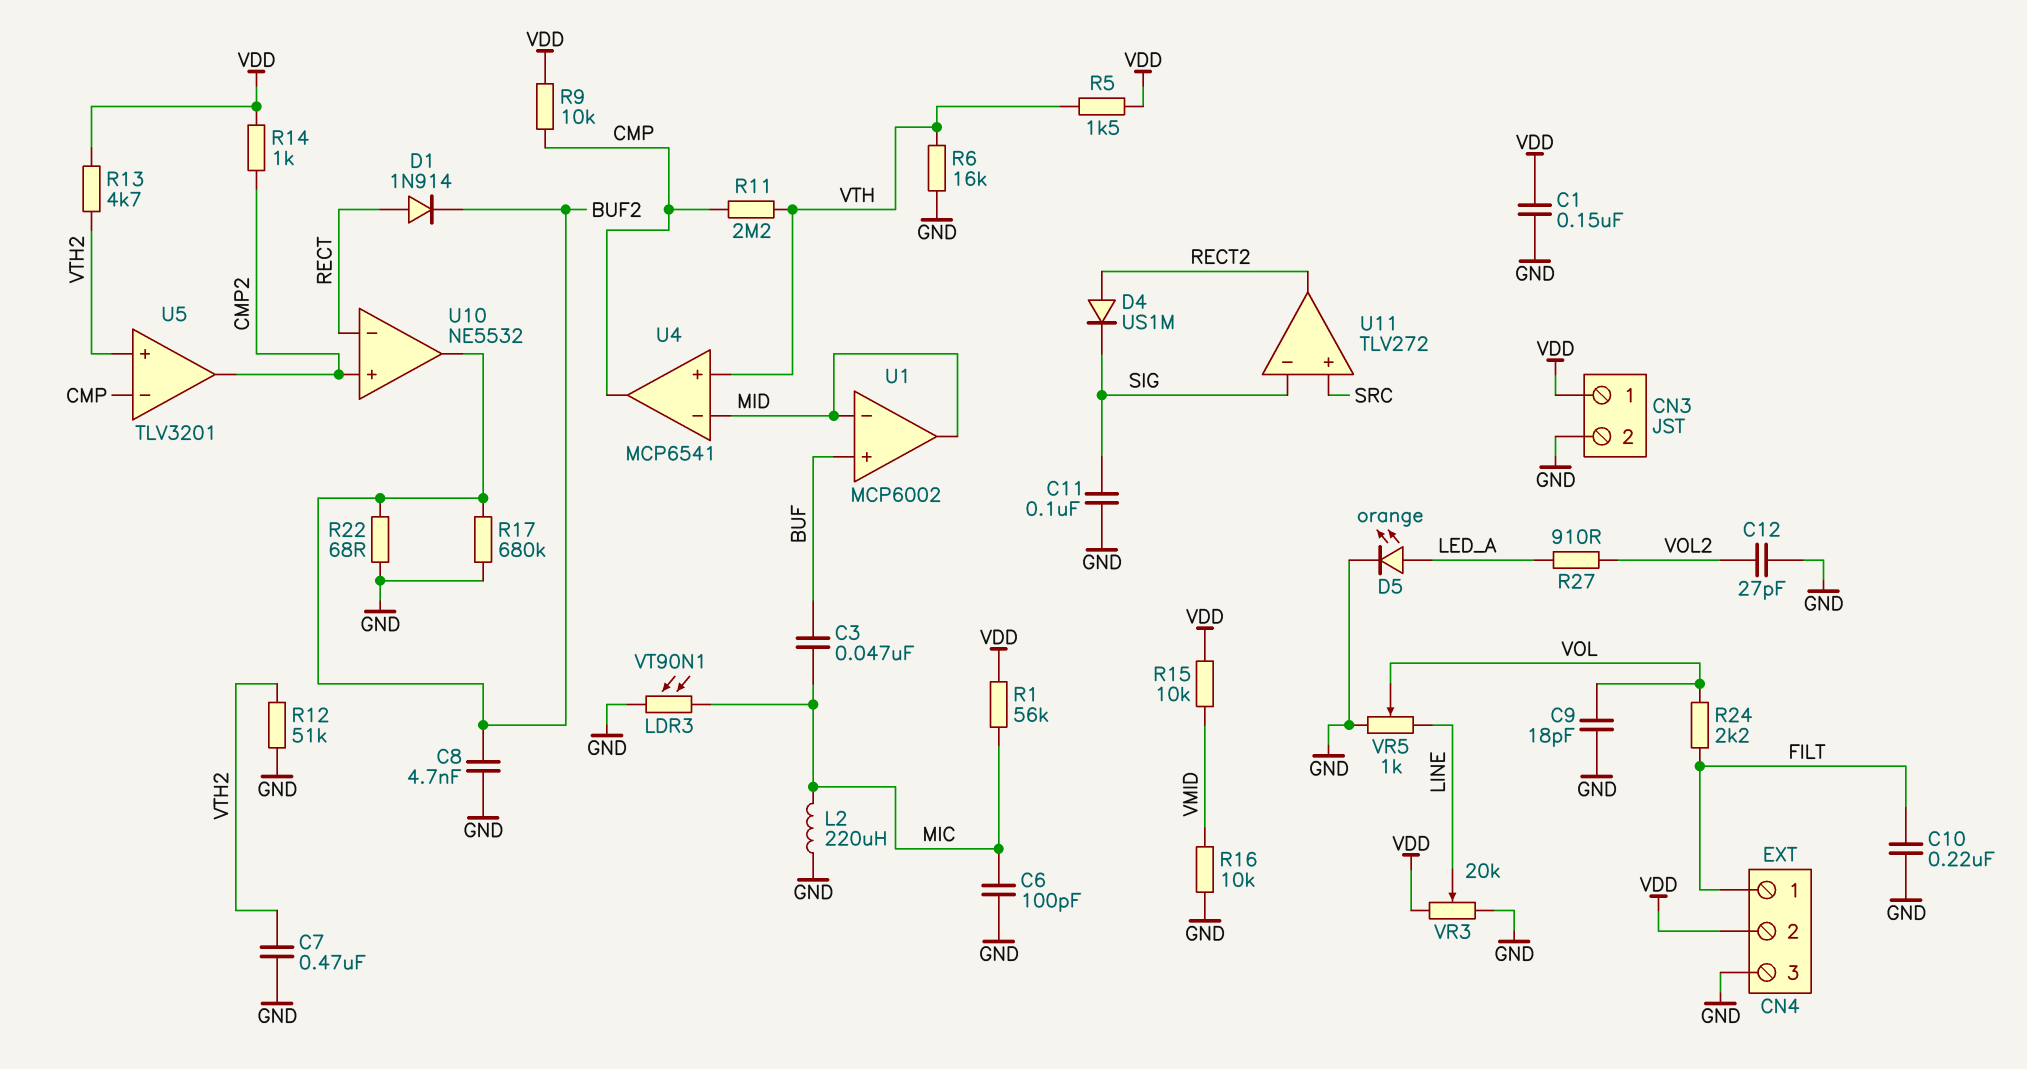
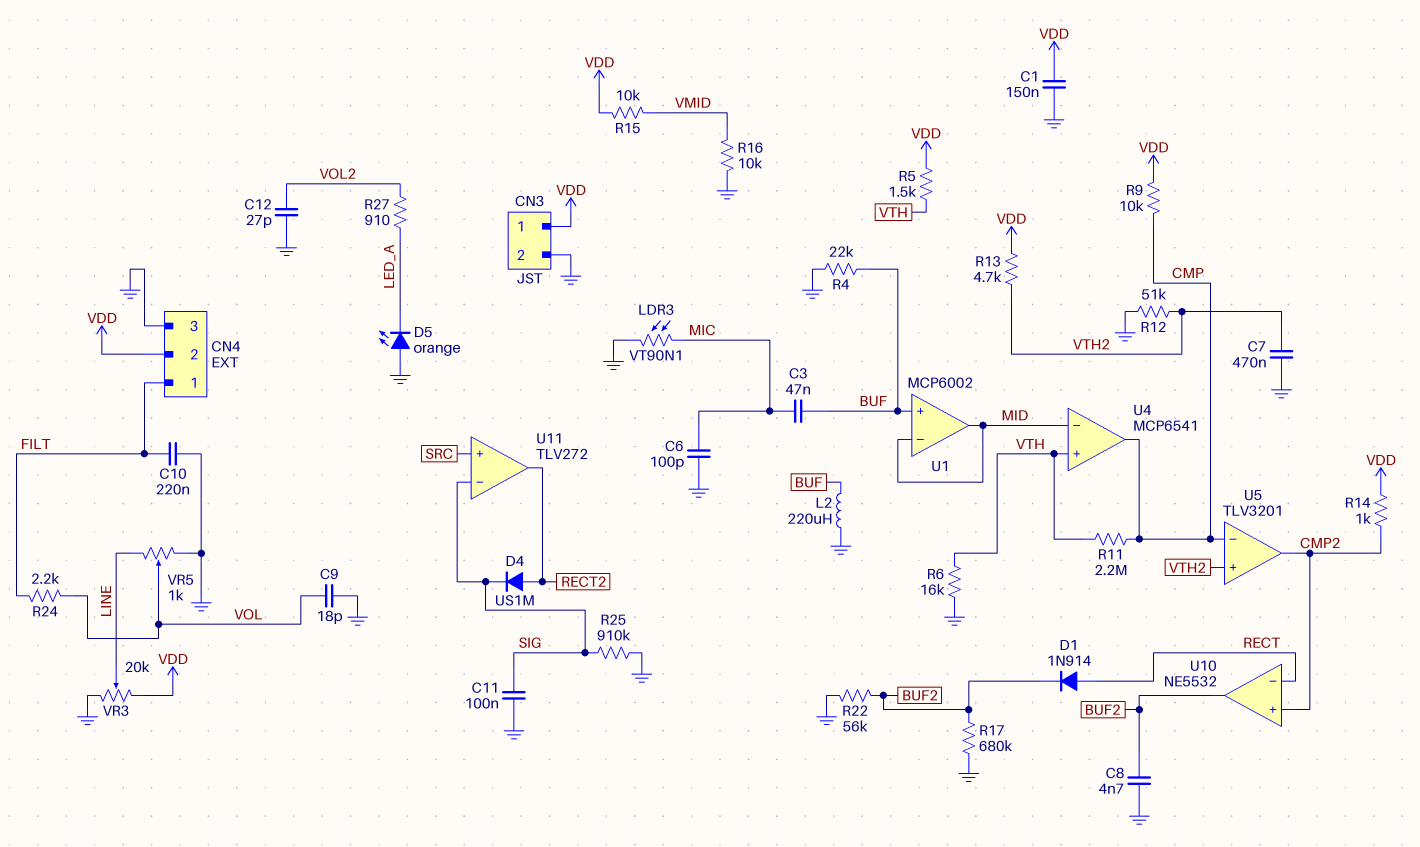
D5: LED orange (A LED_A, K GND) -> LED orange (A GND, K LED_A)
L2: 220uH (GND, MIC) -> 220uH (BUF, GND)
R1: 56k (MIC, VDD) -> none
R4: none -> 22k (BUF, GND)
R22: 68 (BUF2, GND) -> 56k (BUF2, GND)
R25: none -> 910k (GND, SIG)

